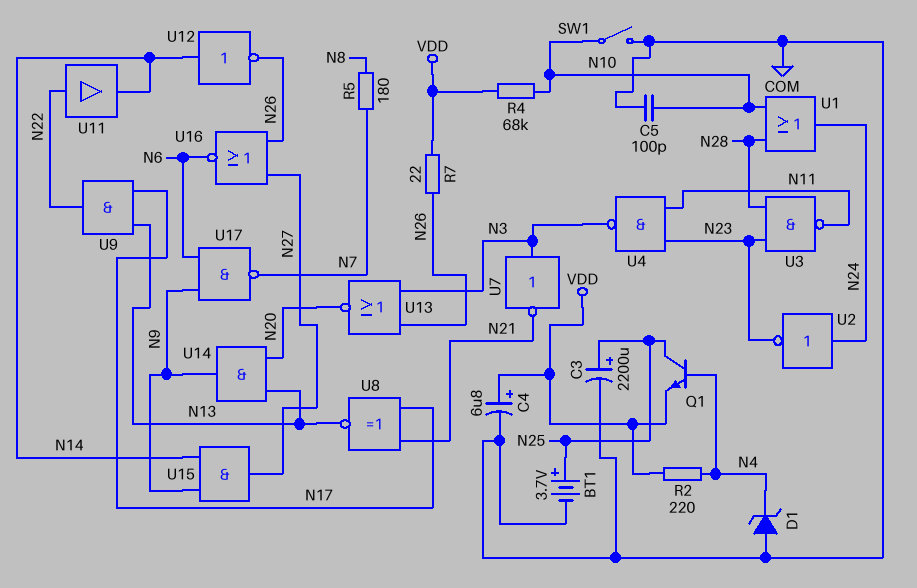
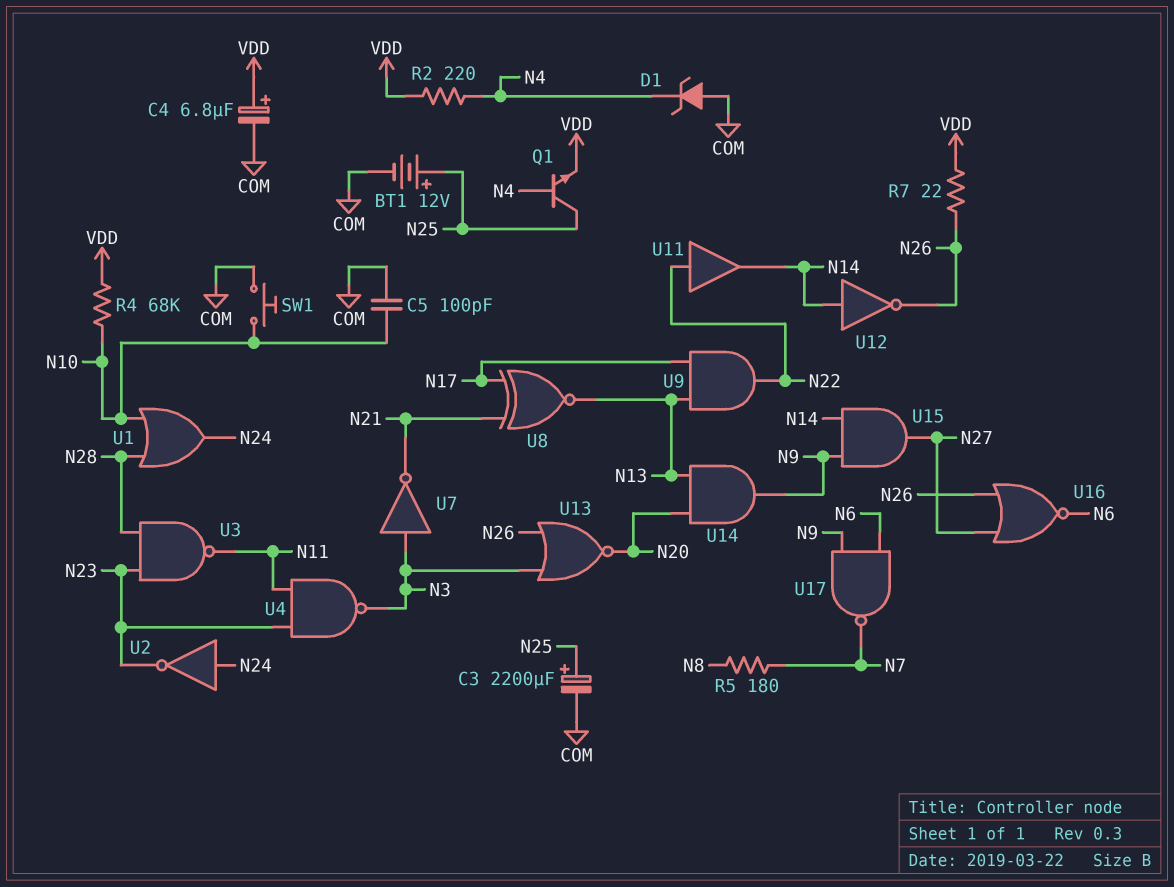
BT1: 3.7V (plus N25, minus COM) -> 12V (plus N25, minus COM)
SW1: switch (COM, N10) -> button (COM, N10)

